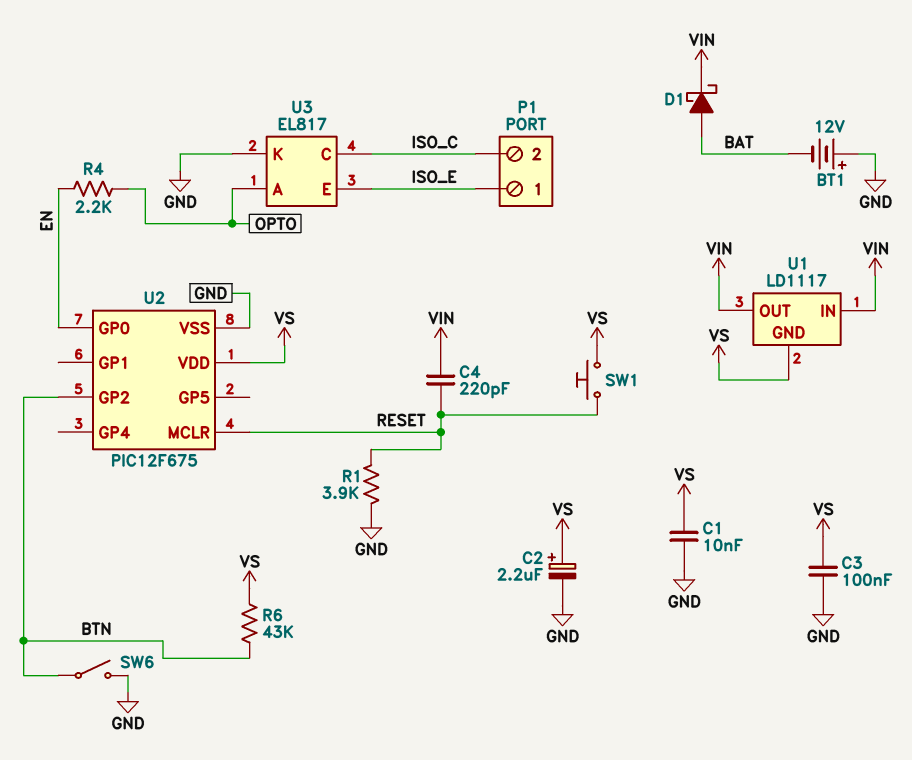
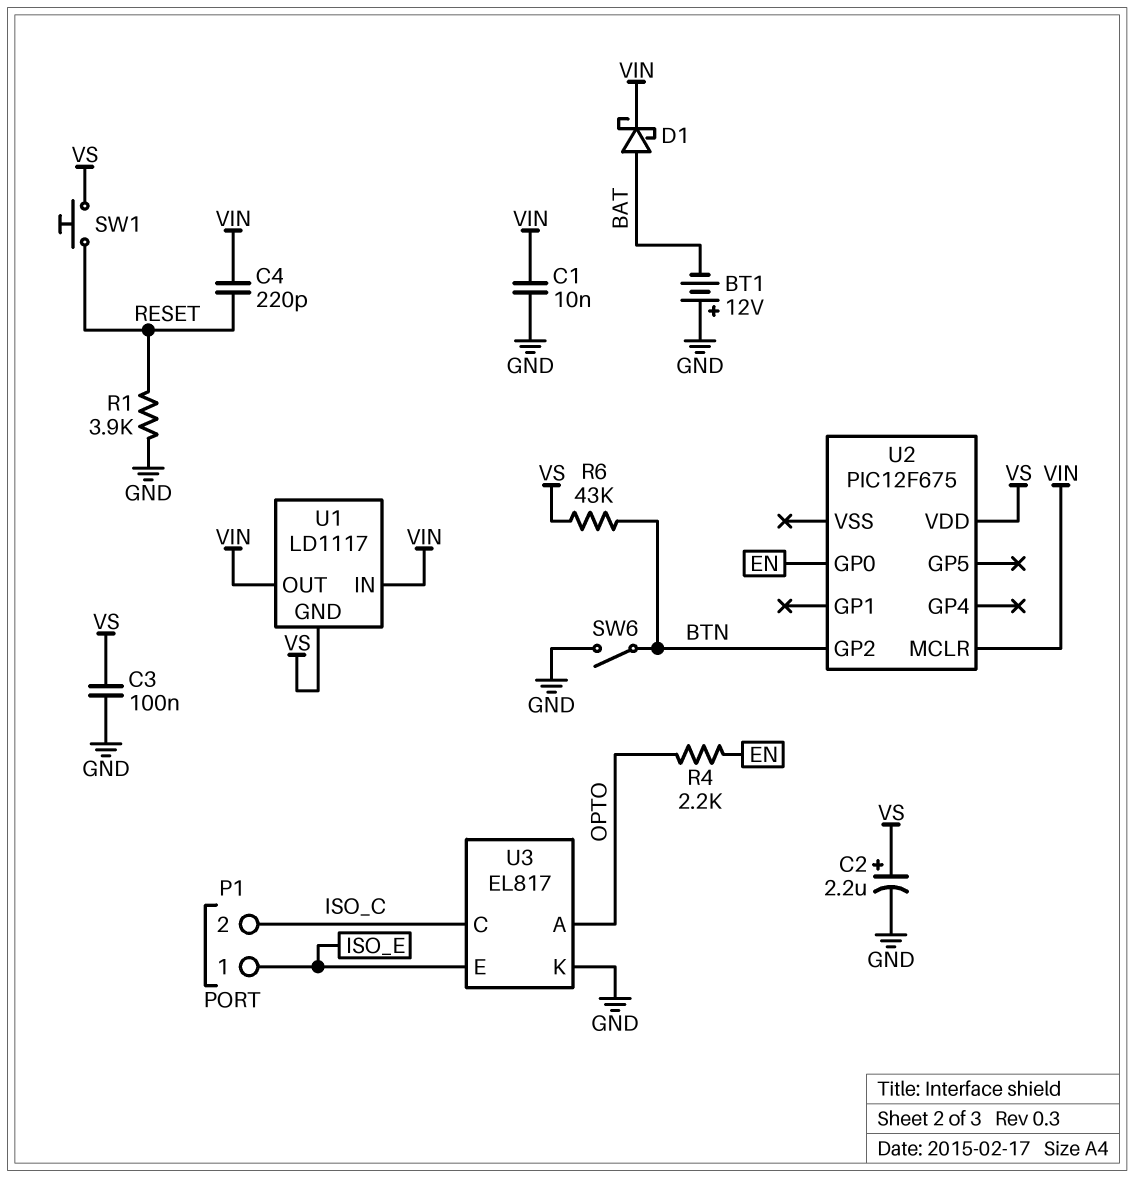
C1: 10nF (GND, VS) -> 10nF (GND, VIN)
U2 pin MCLR: RESET -> VIN
U2 pin VSS: GND -> none

